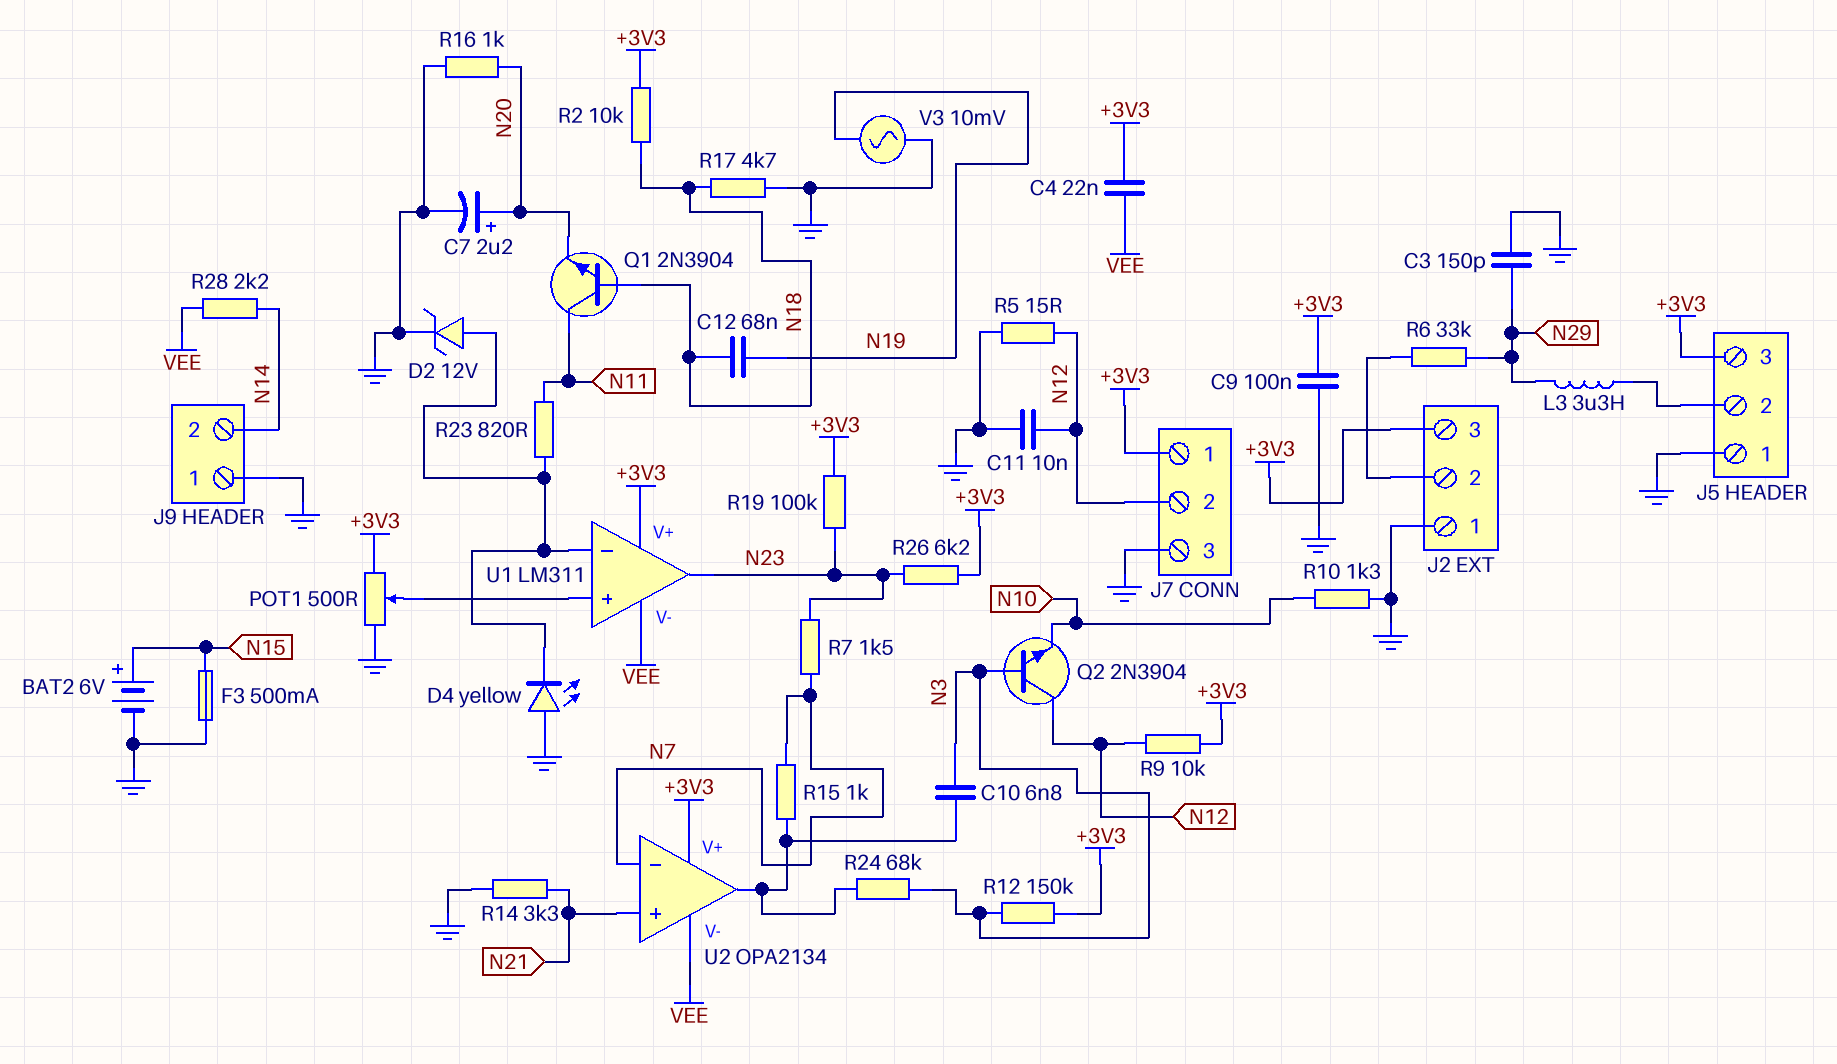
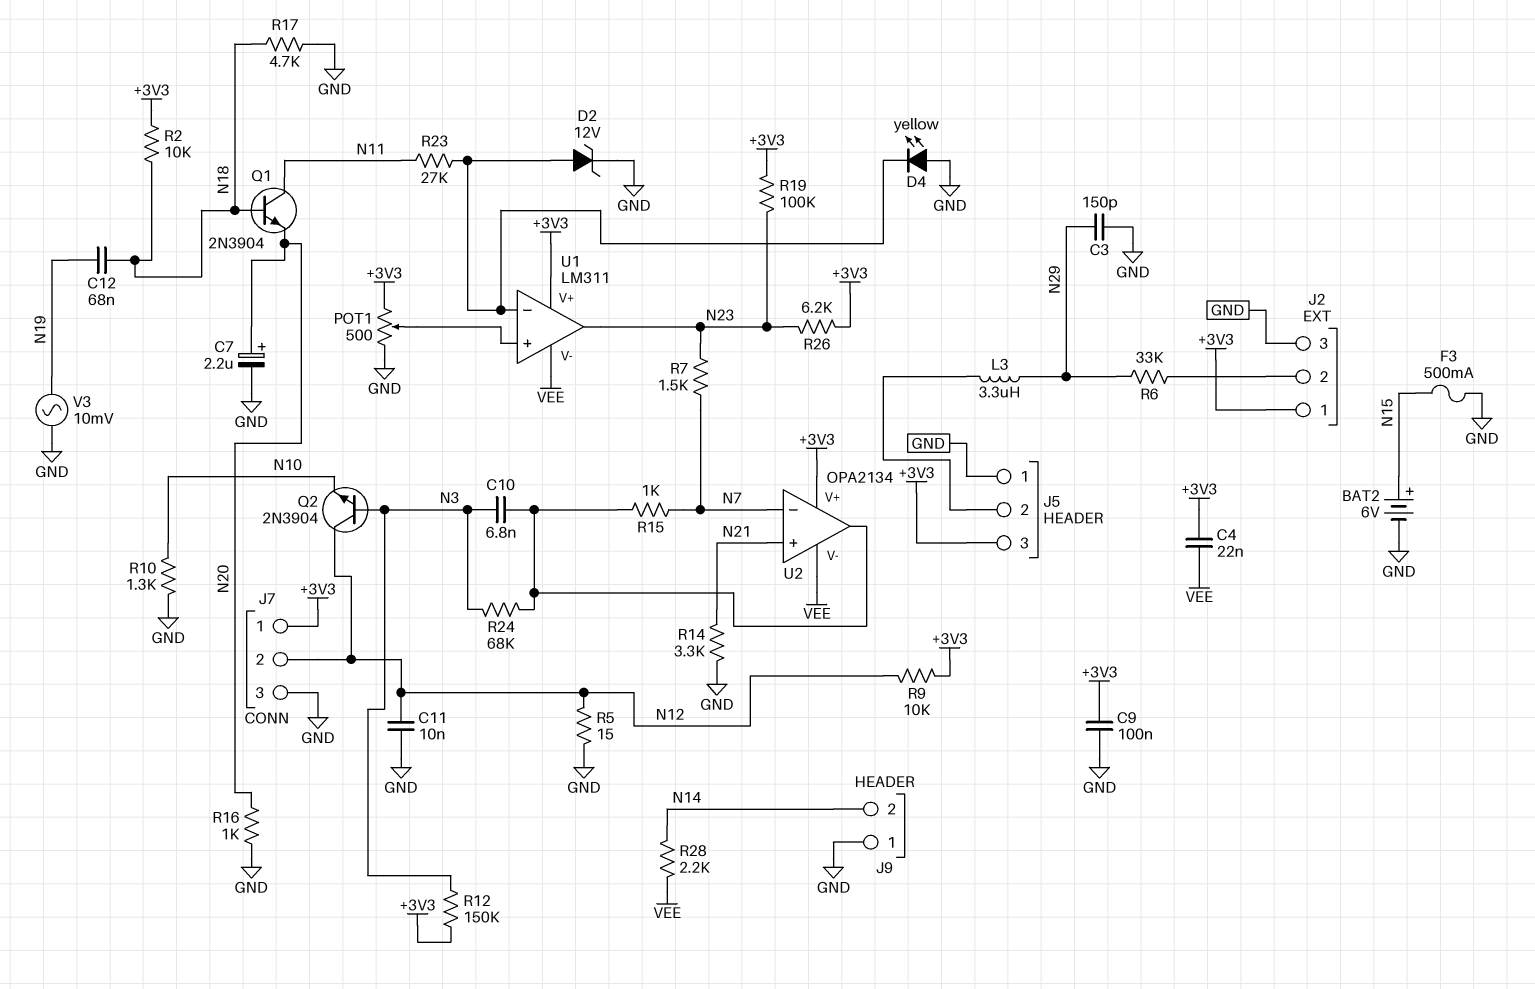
J2 pin 1: GND -> +3V3
J2 pin 3: +3V3 -> GND
R23: 820 (N11, U1/in-) -> 27k (N11, U1/in-)

